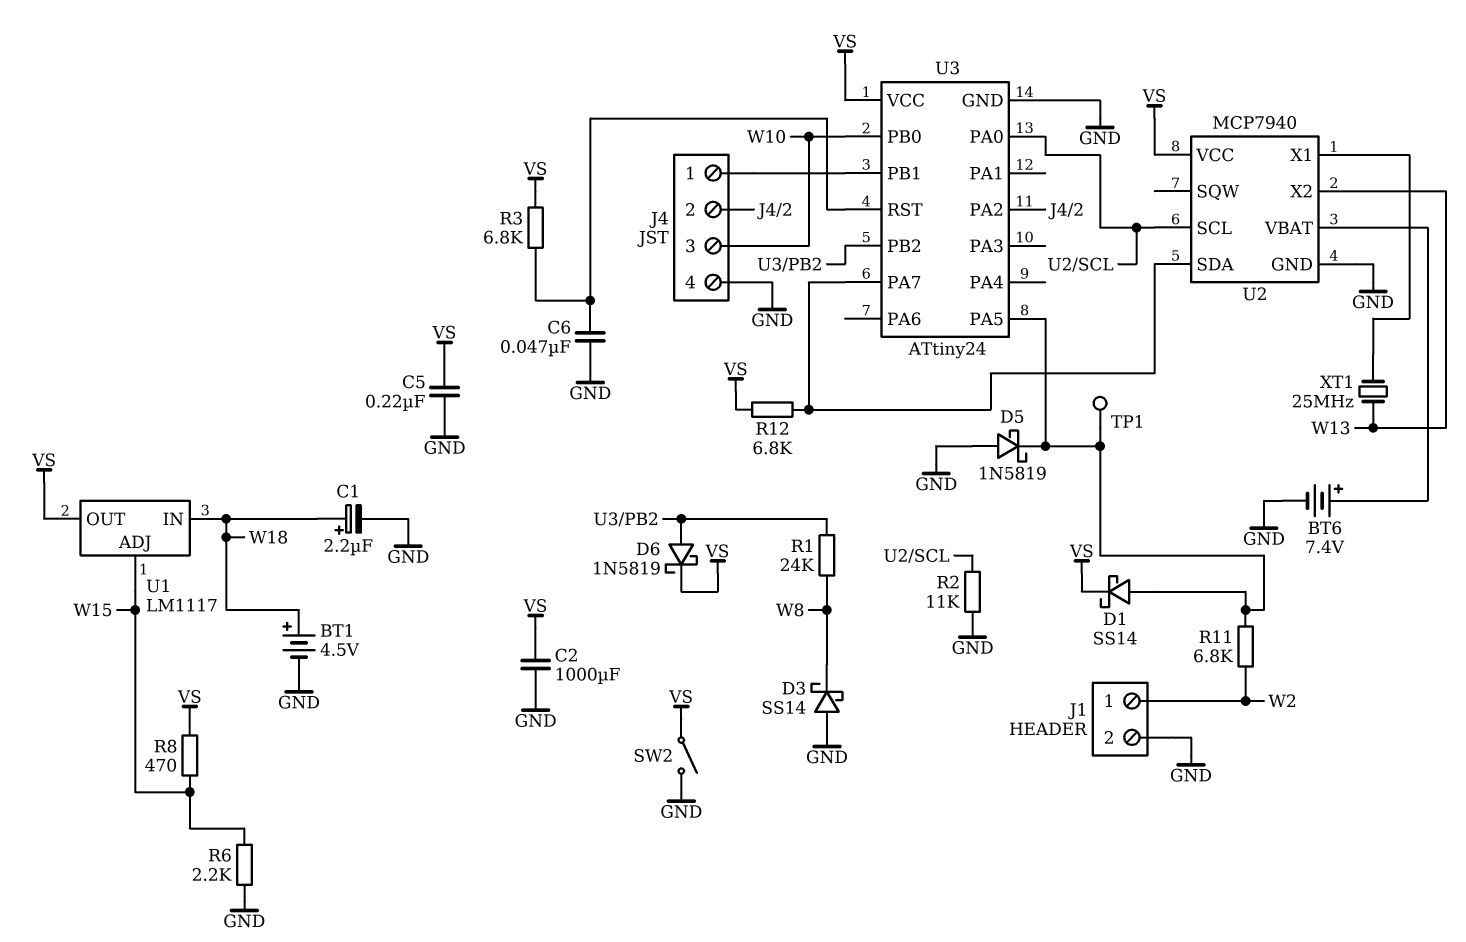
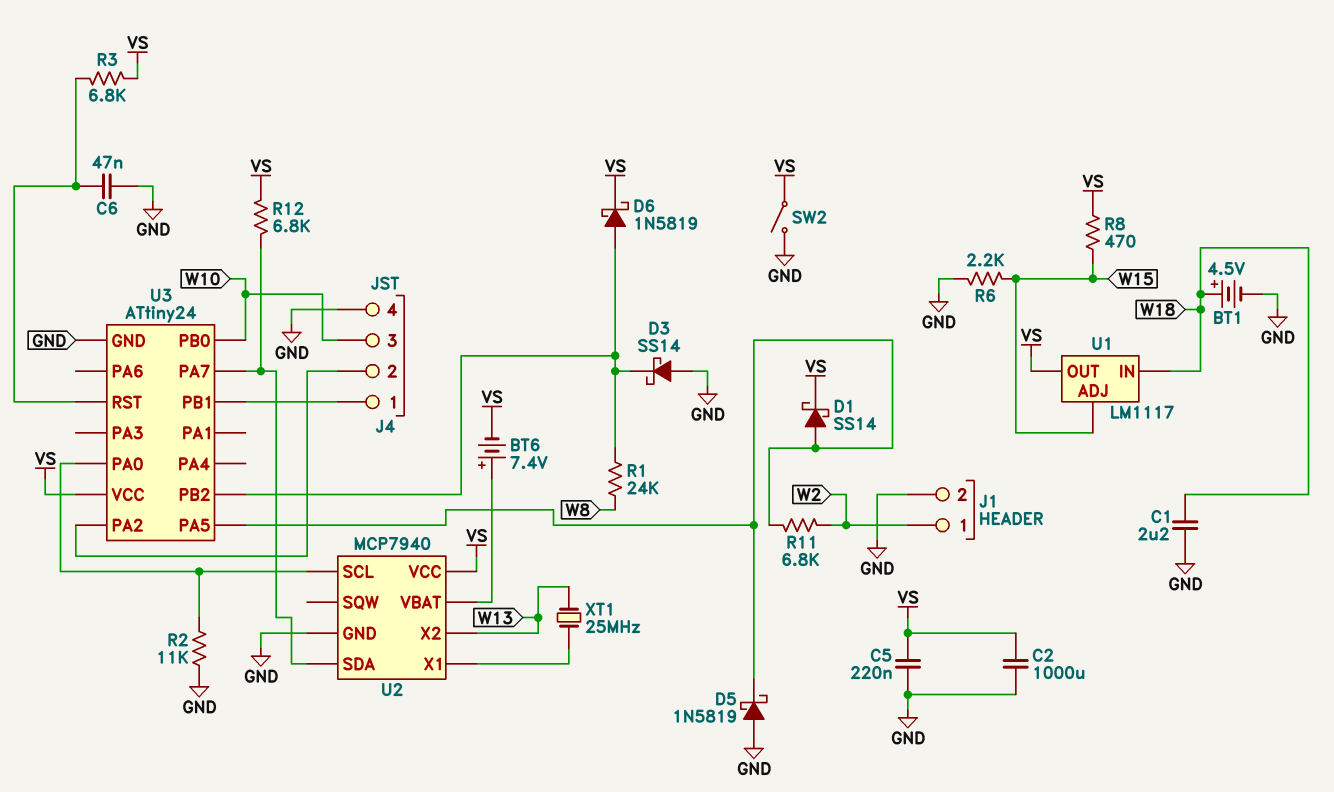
BT6: 7.4V (plus U2/VBAT, minus GND) -> 7.4V (plus U2/VBAT, minus VS)
C1: 2.2uF (plus W18, minus GND) -> 2.2uF (GND, W18)
D3: schottky SS14 (A GND, K W8) -> schottky SS14 (A GND, K U3/PB2)
TP1: test point (U3/PA5) -> none

